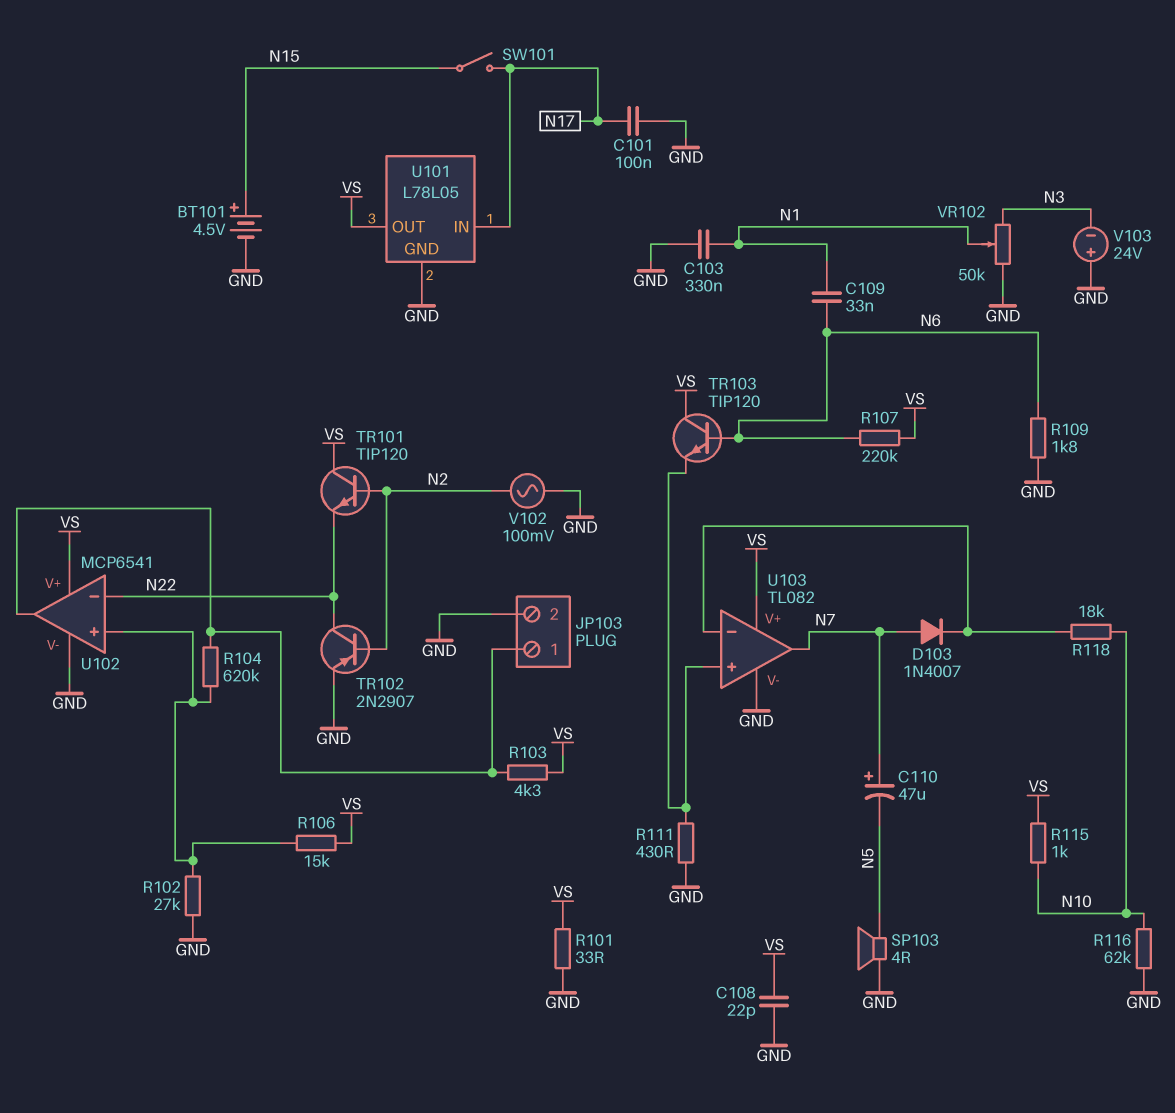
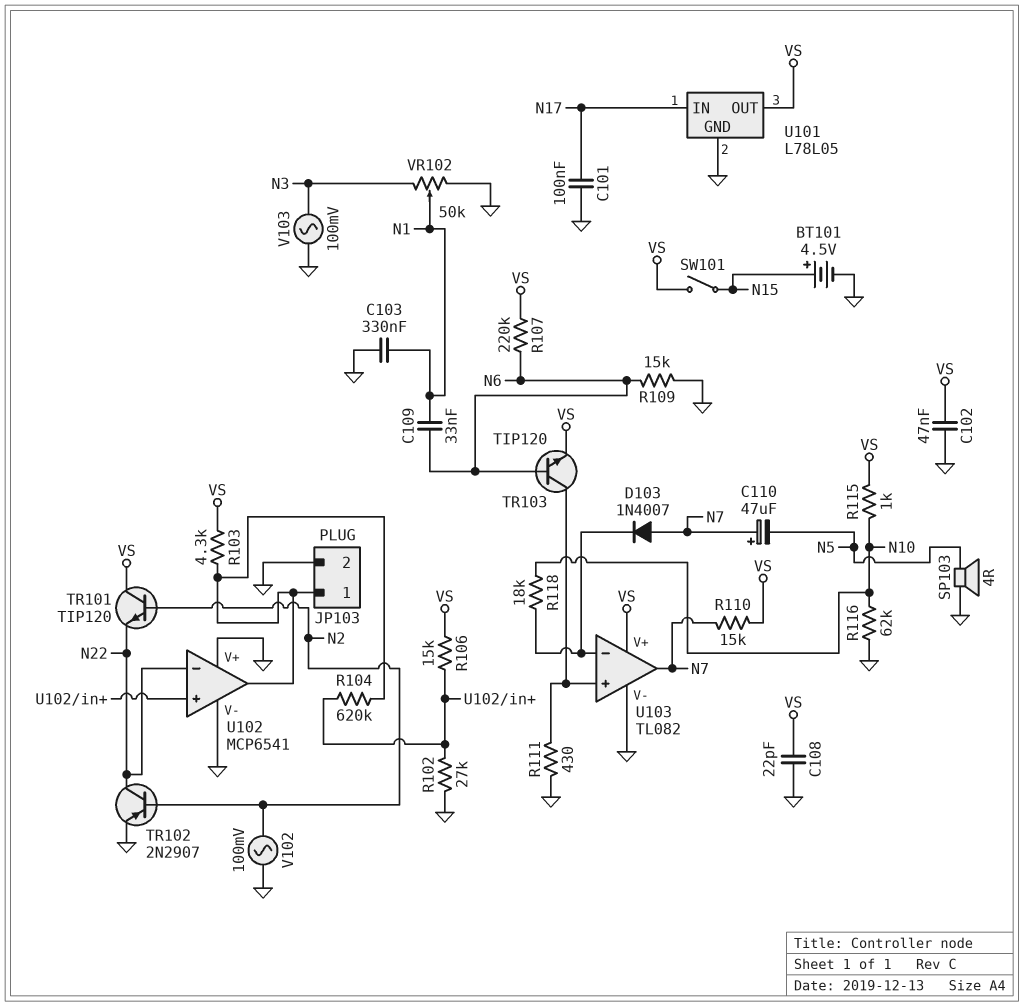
C102: none -> 47nF (GND, VS)
R101: 33 (GND, VS) -> none
R109: 1.8k (GND, N6) -> 15k (GND, N6)
R110: none -> 15k (N7, VS)
SW101: switch (N15, N17) -> switch (N15, VS)
TR103: NPN TIP120 (B N6, C VS, E U103/in+) -> NPN TIP120 (B N6, C U103/in+, E VS)
U102 pin V+: VS -> GND
V103: 24V (plus GND, minus N3) -> AC 100mV (GND, N3)

